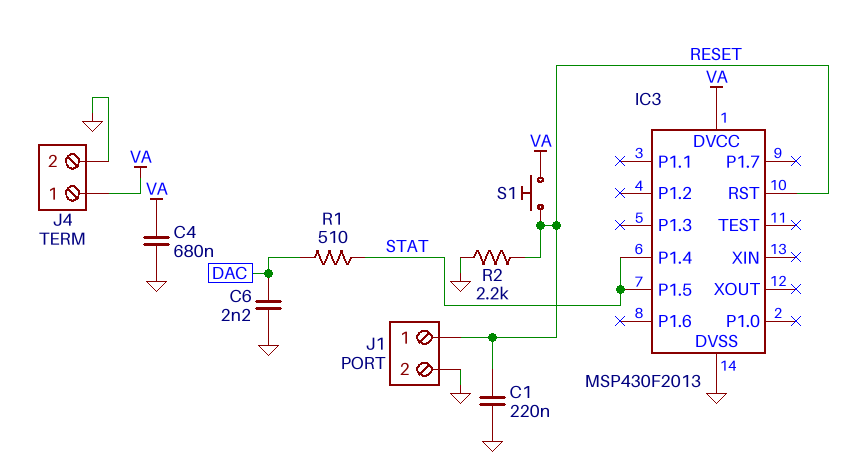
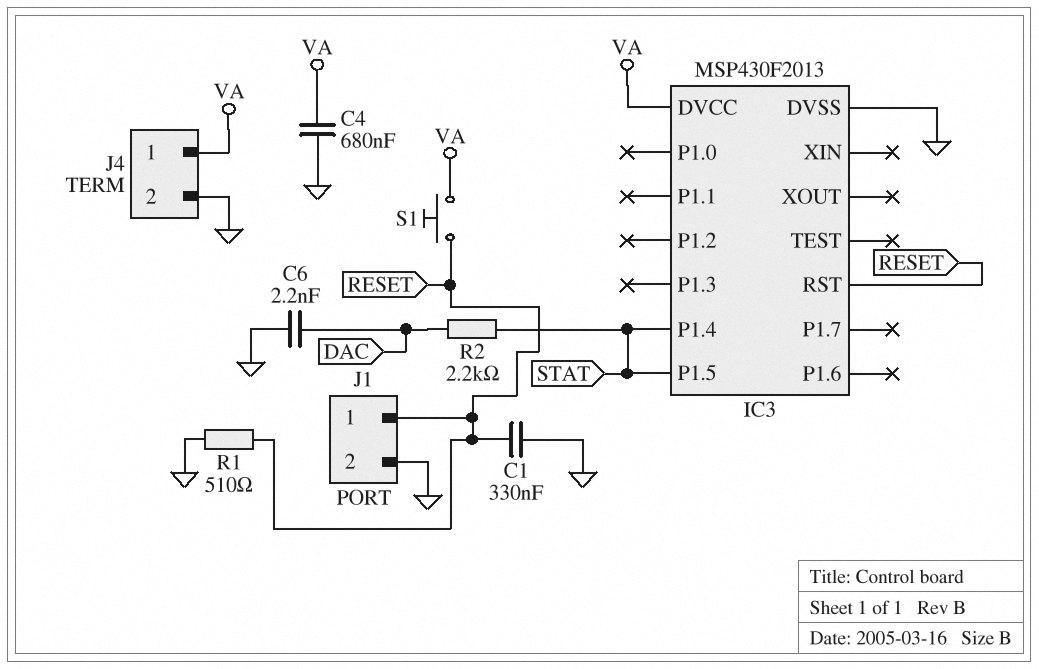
C1: 220nF (GND, RESET) -> 330nF (GND, RESET)
R1: 510 (DAC, STAT) -> 510 (GND, RESET)
R2: 2.2k (GND, RESET) -> 2.2k (DAC, STAT)

